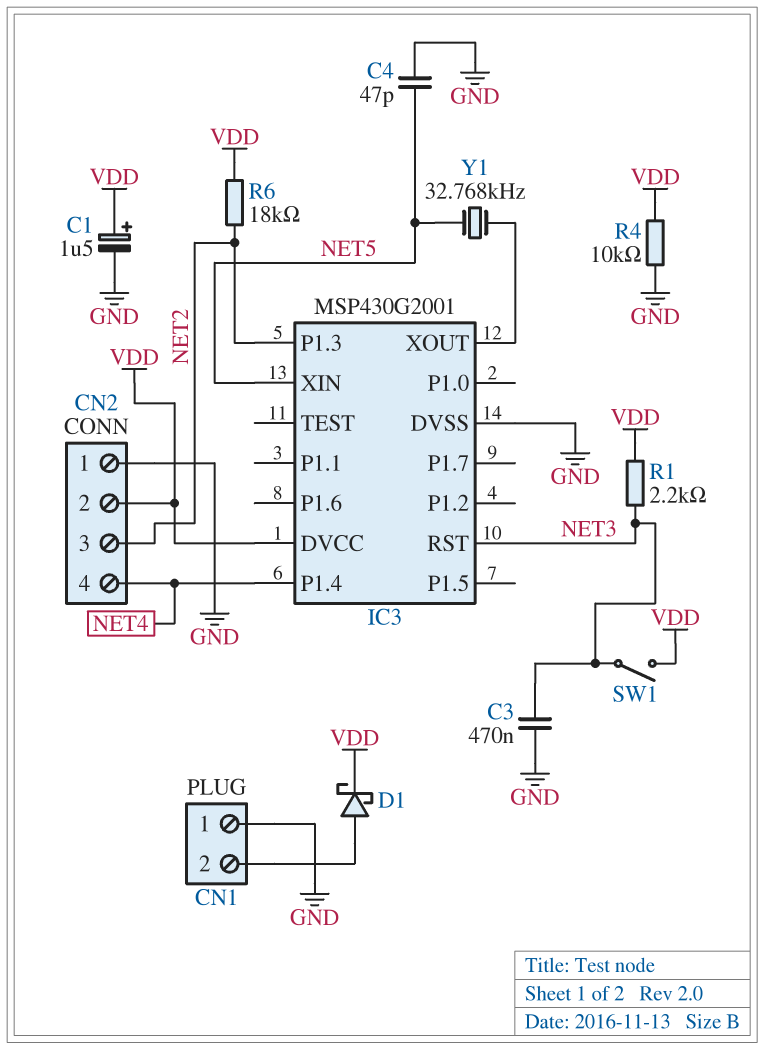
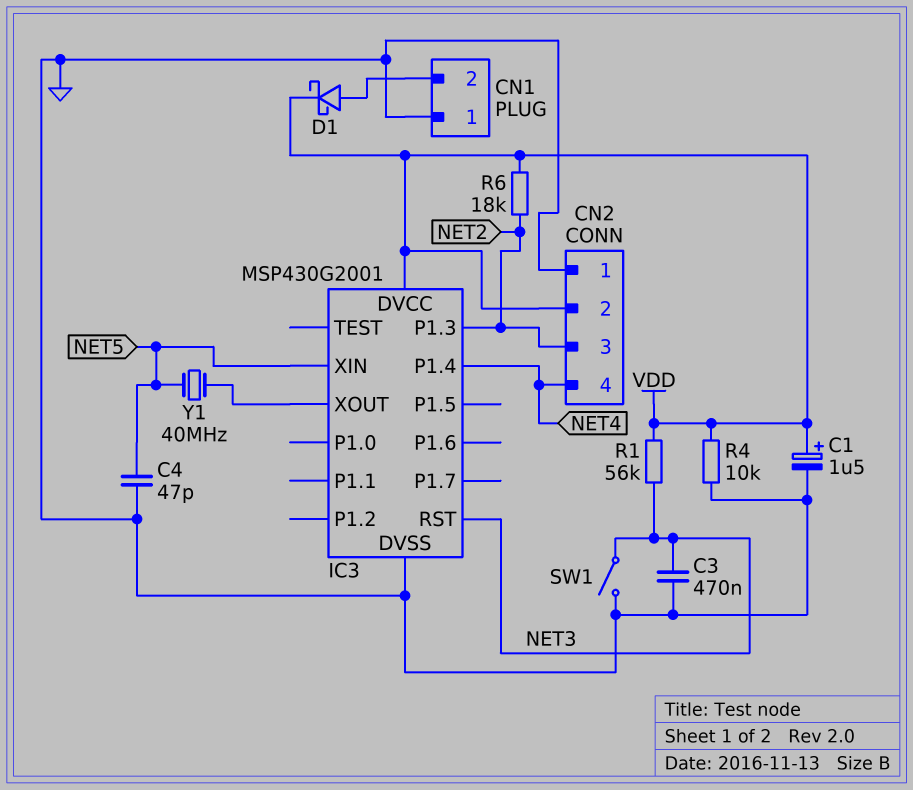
R1: 2.2k (NET3, VDD) -> 56k (NET3, VDD)
SW1: switch (NET3, VDD) -> switch (GND, NET3)
Y1: 32.768kHz (IC3/XOUT, NET5) -> 40MHz (IC3/XOUT, NET5)

